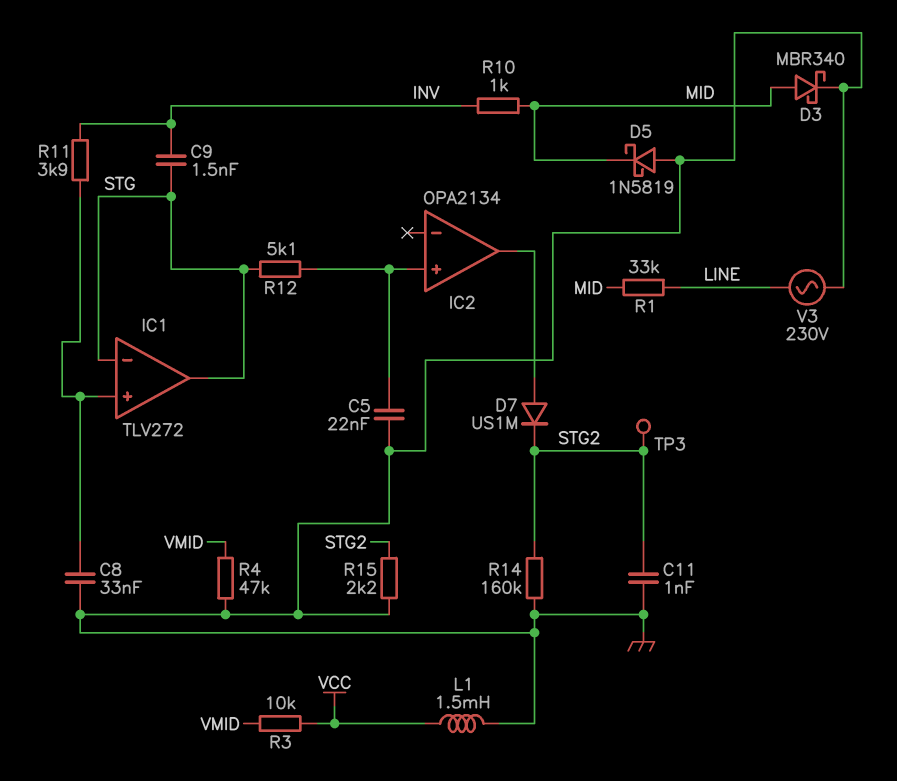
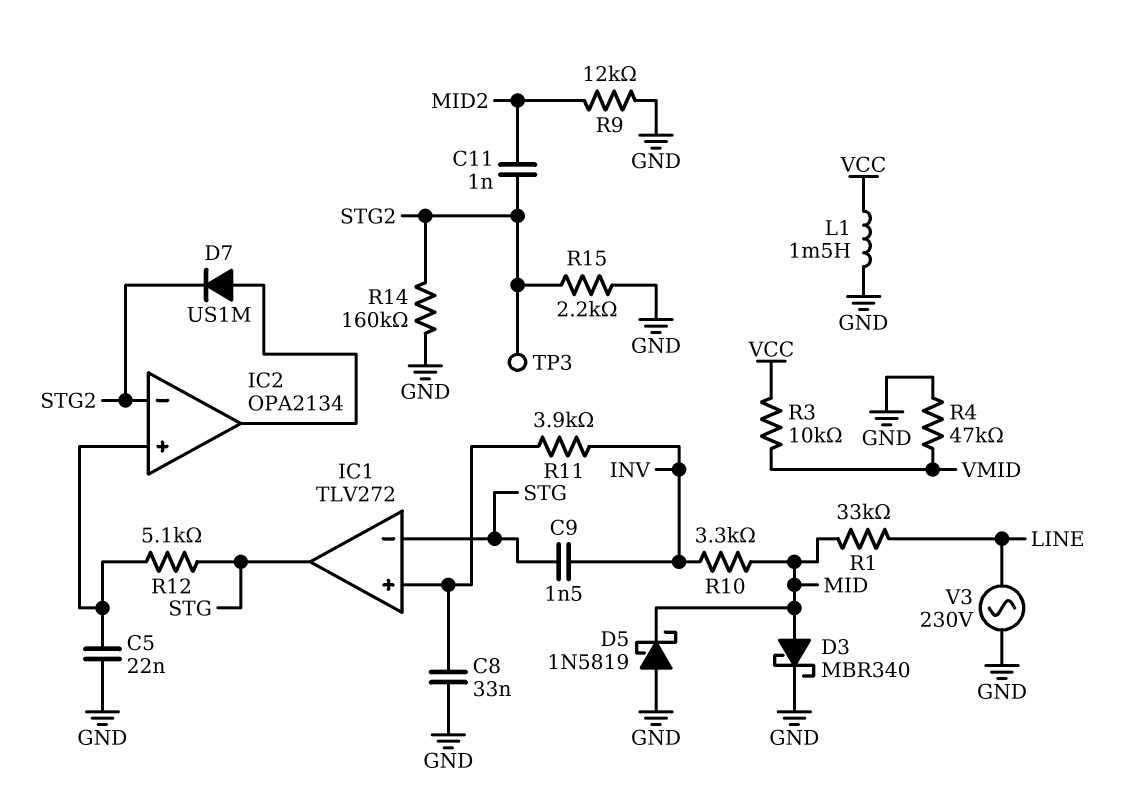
C11: 1nF (GND, STG2) -> 1nF (MID2, STG2)
IC2 pin in-: none -> STG2
R9: none -> 12k (GND, MID2)
R10: 1k (INV, MID) -> 3.3k (INV, MID)

